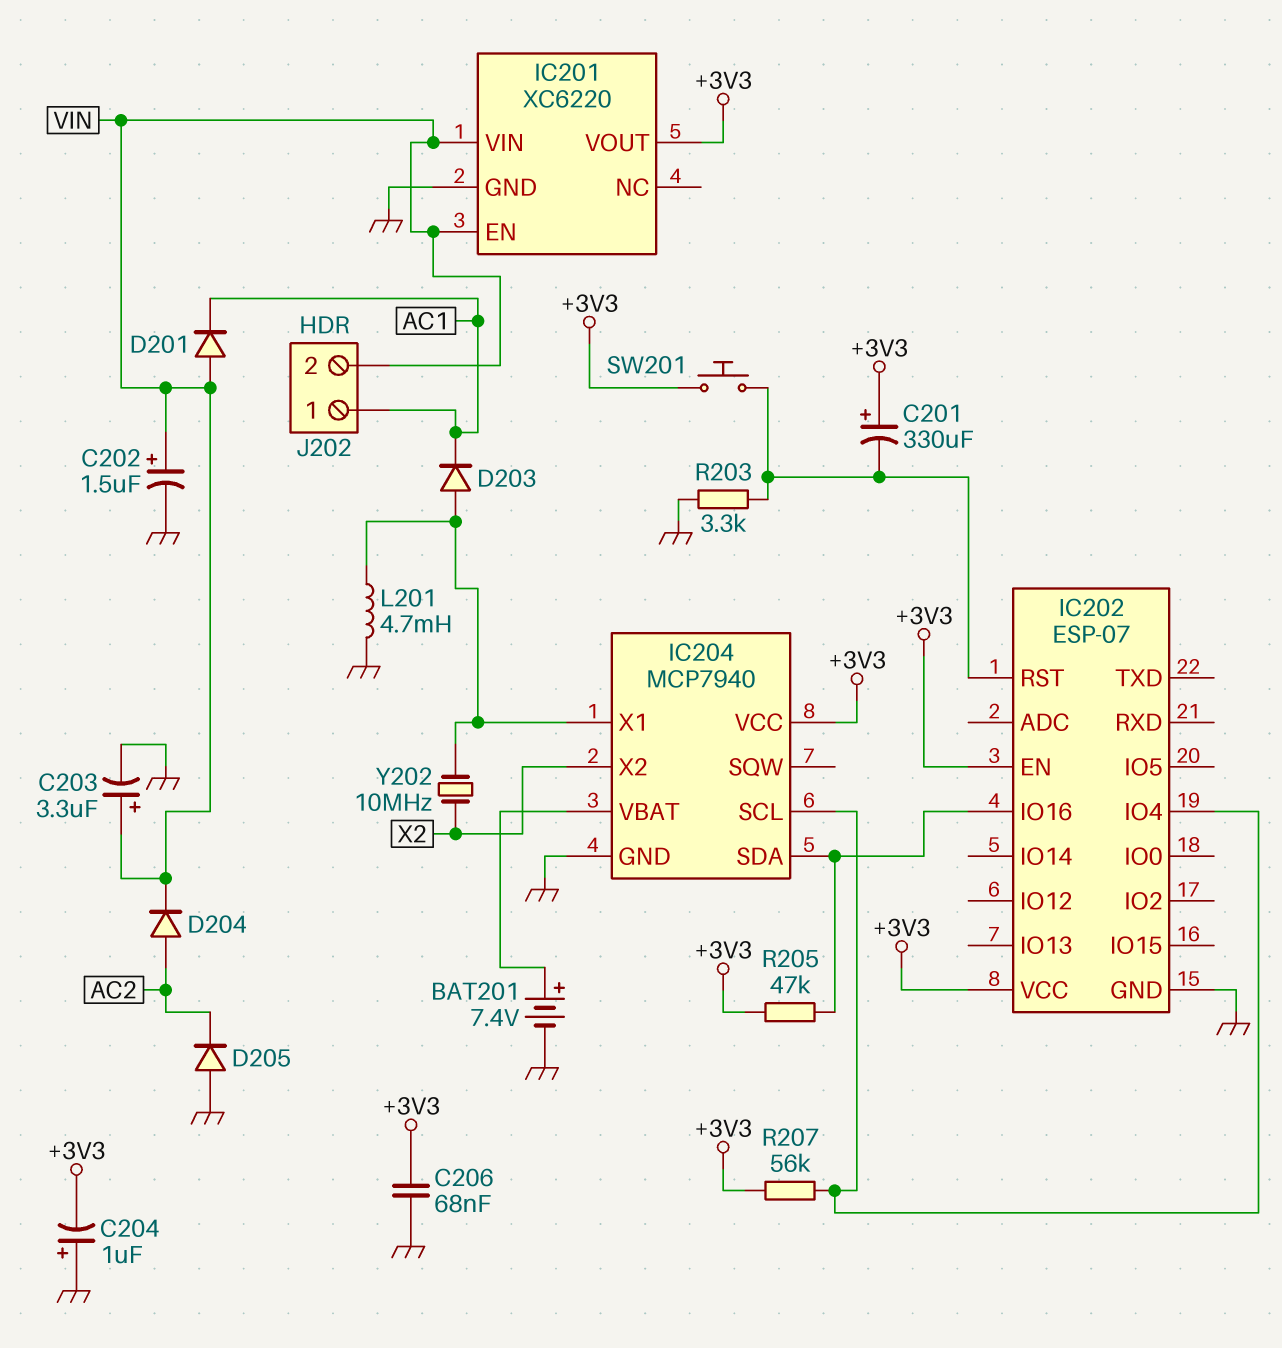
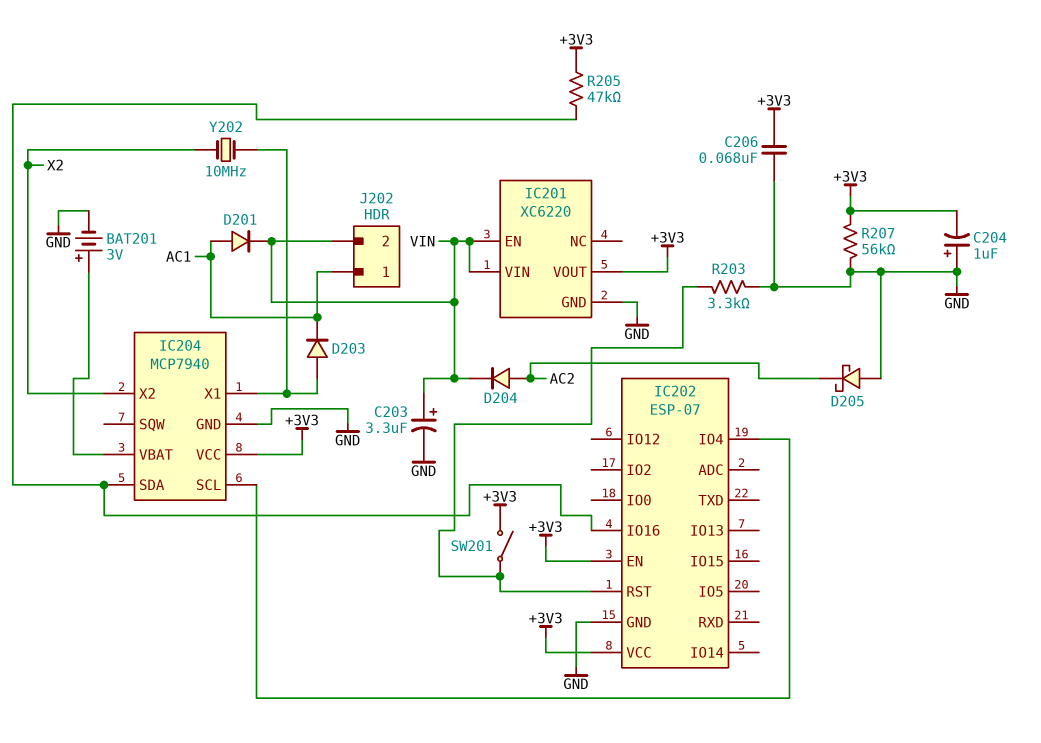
BAT201: 7.4V (plus IC204/VBAT, minus GND) -> 3V (plus IC204/VBAT, minus GND)
C201: 330uF (plus +3V3, minus IC202/RST) -> none
C202: 1.5uF (plus VIN, minus GND) -> none
D201: diode (A VIN, K AC1) -> diode (A AC1, K VIN)
D205: diode (A GND, K AC2) -> schottky (A GND, K AC2)
L201: 4.7mH (GND, IC204/X1) -> none
R207: 56k (+3V3, IC202/IO4) -> 56k (+3V3, GND)
SW201: button (+3V3, IC202/RST) -> switch (+3V3, IC202/RST)

